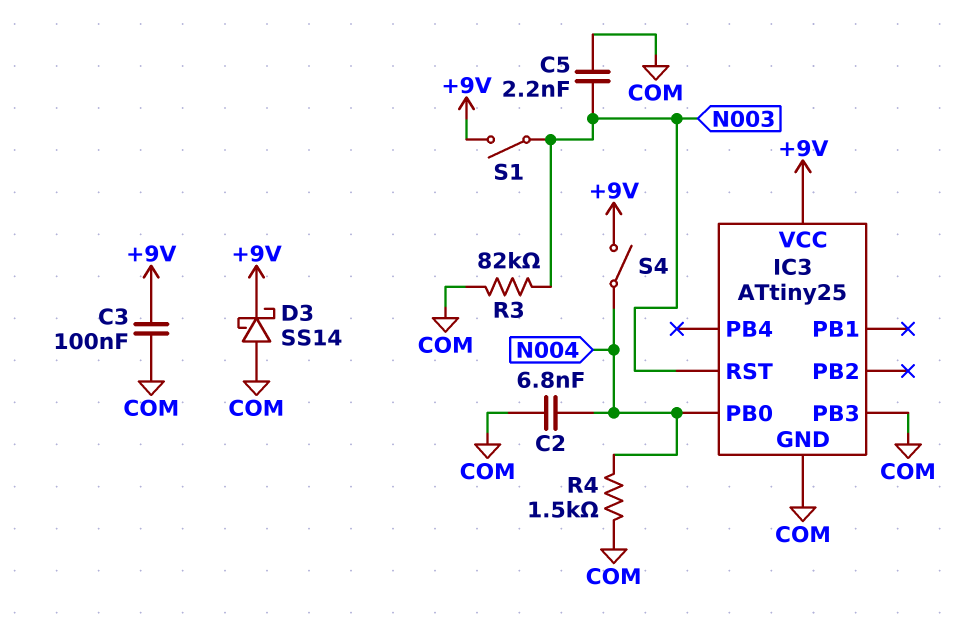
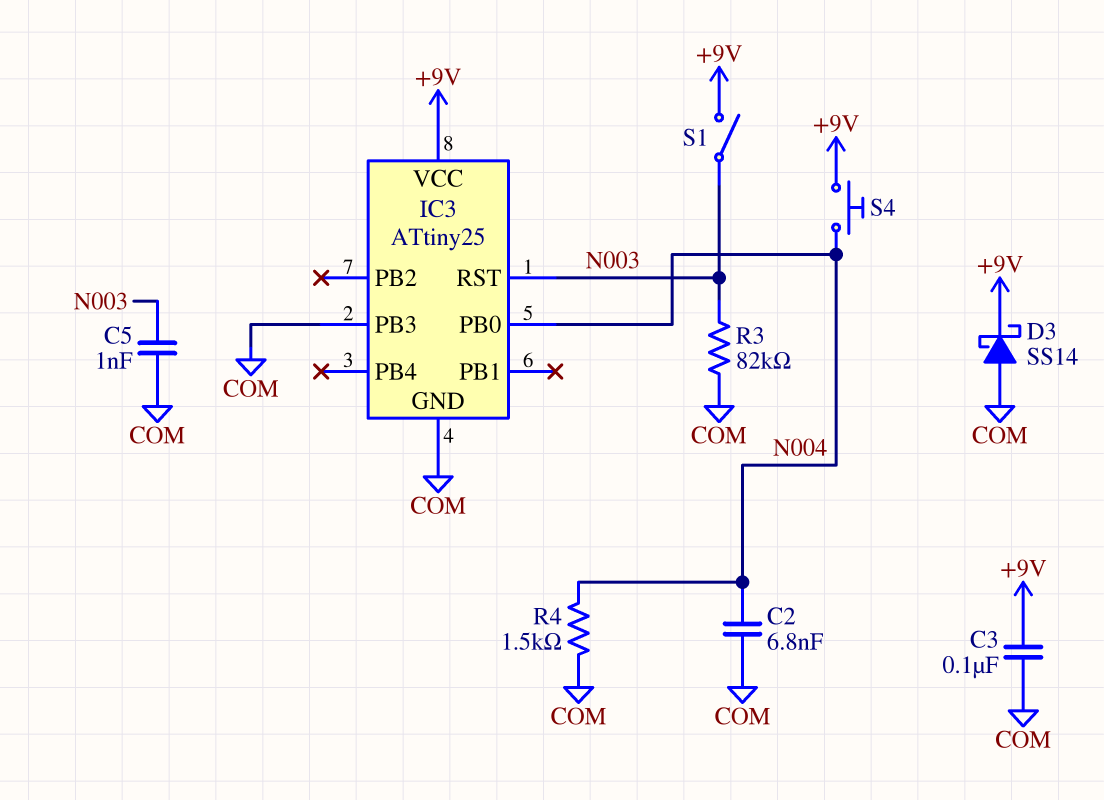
C5: 2.2nF (COM, N003) -> 1nF (COM, N003)
S4: switch (+9V, N004) -> button (+9V, N004)

